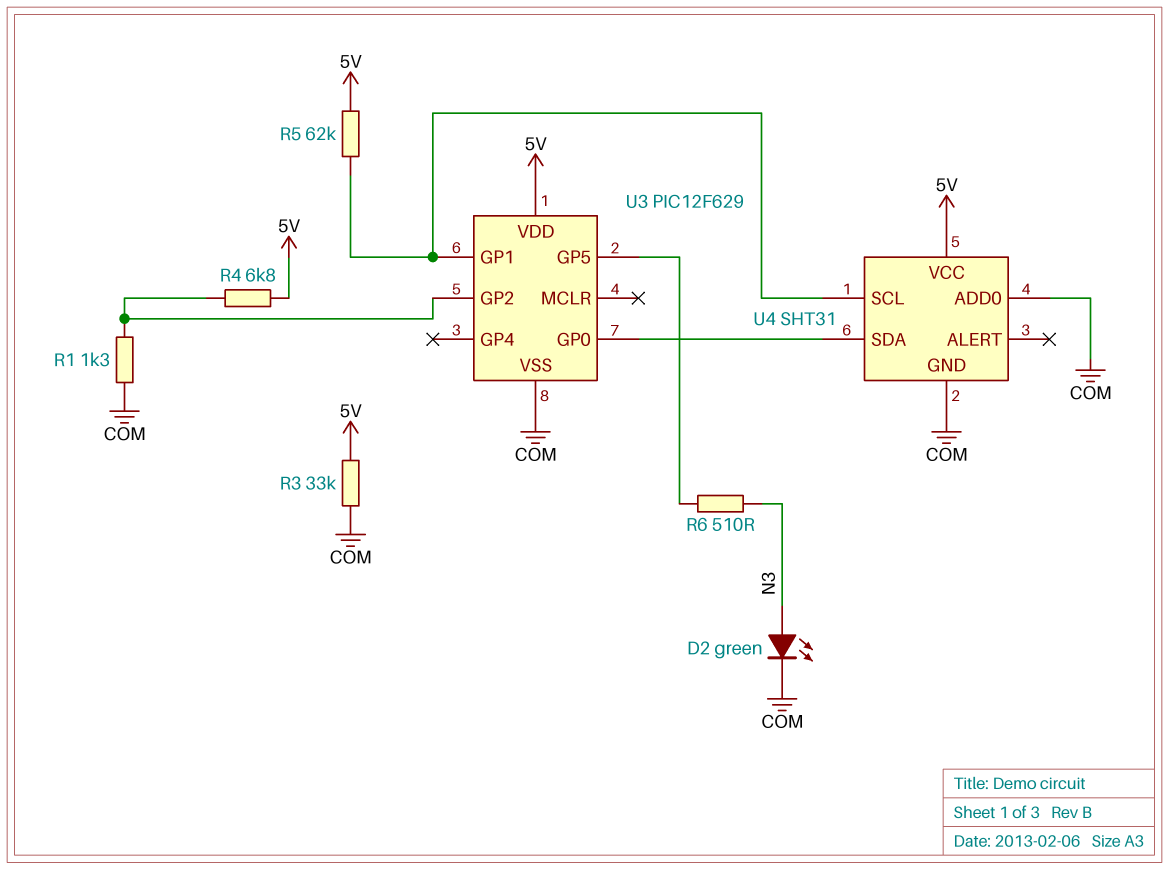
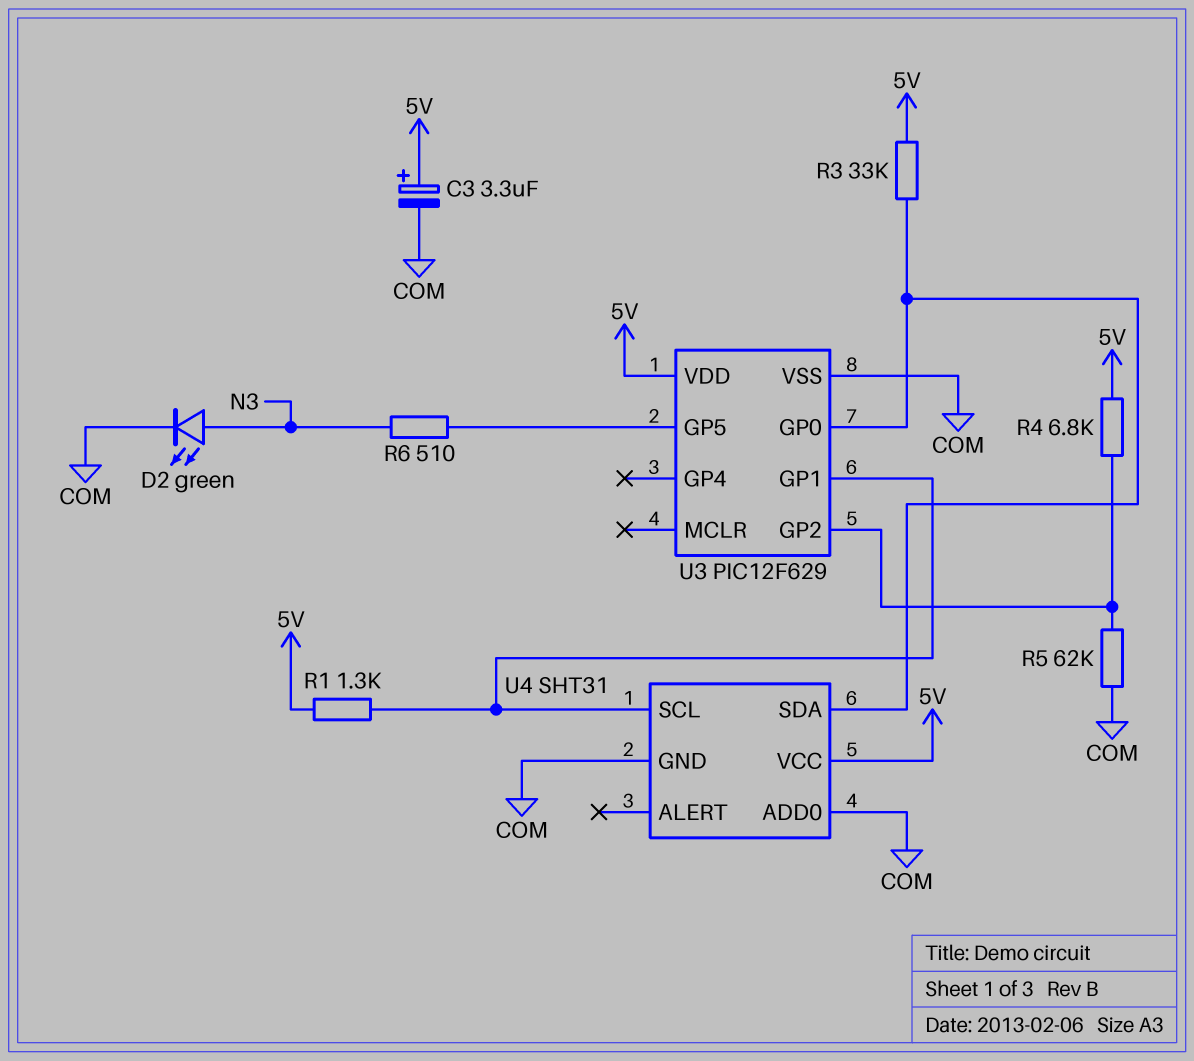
C3: none -> 3.3uF (plus 5V, minus COM)
R1: 1.3k (COM, U3/GP2) -> 1.3k (5V, U3/GP1)
R3: 33k (5V, COM) -> 33k (5V, U3/GP0)
R5: 62k (5V, U3/GP1) -> 62k (COM, U3/GP2)

